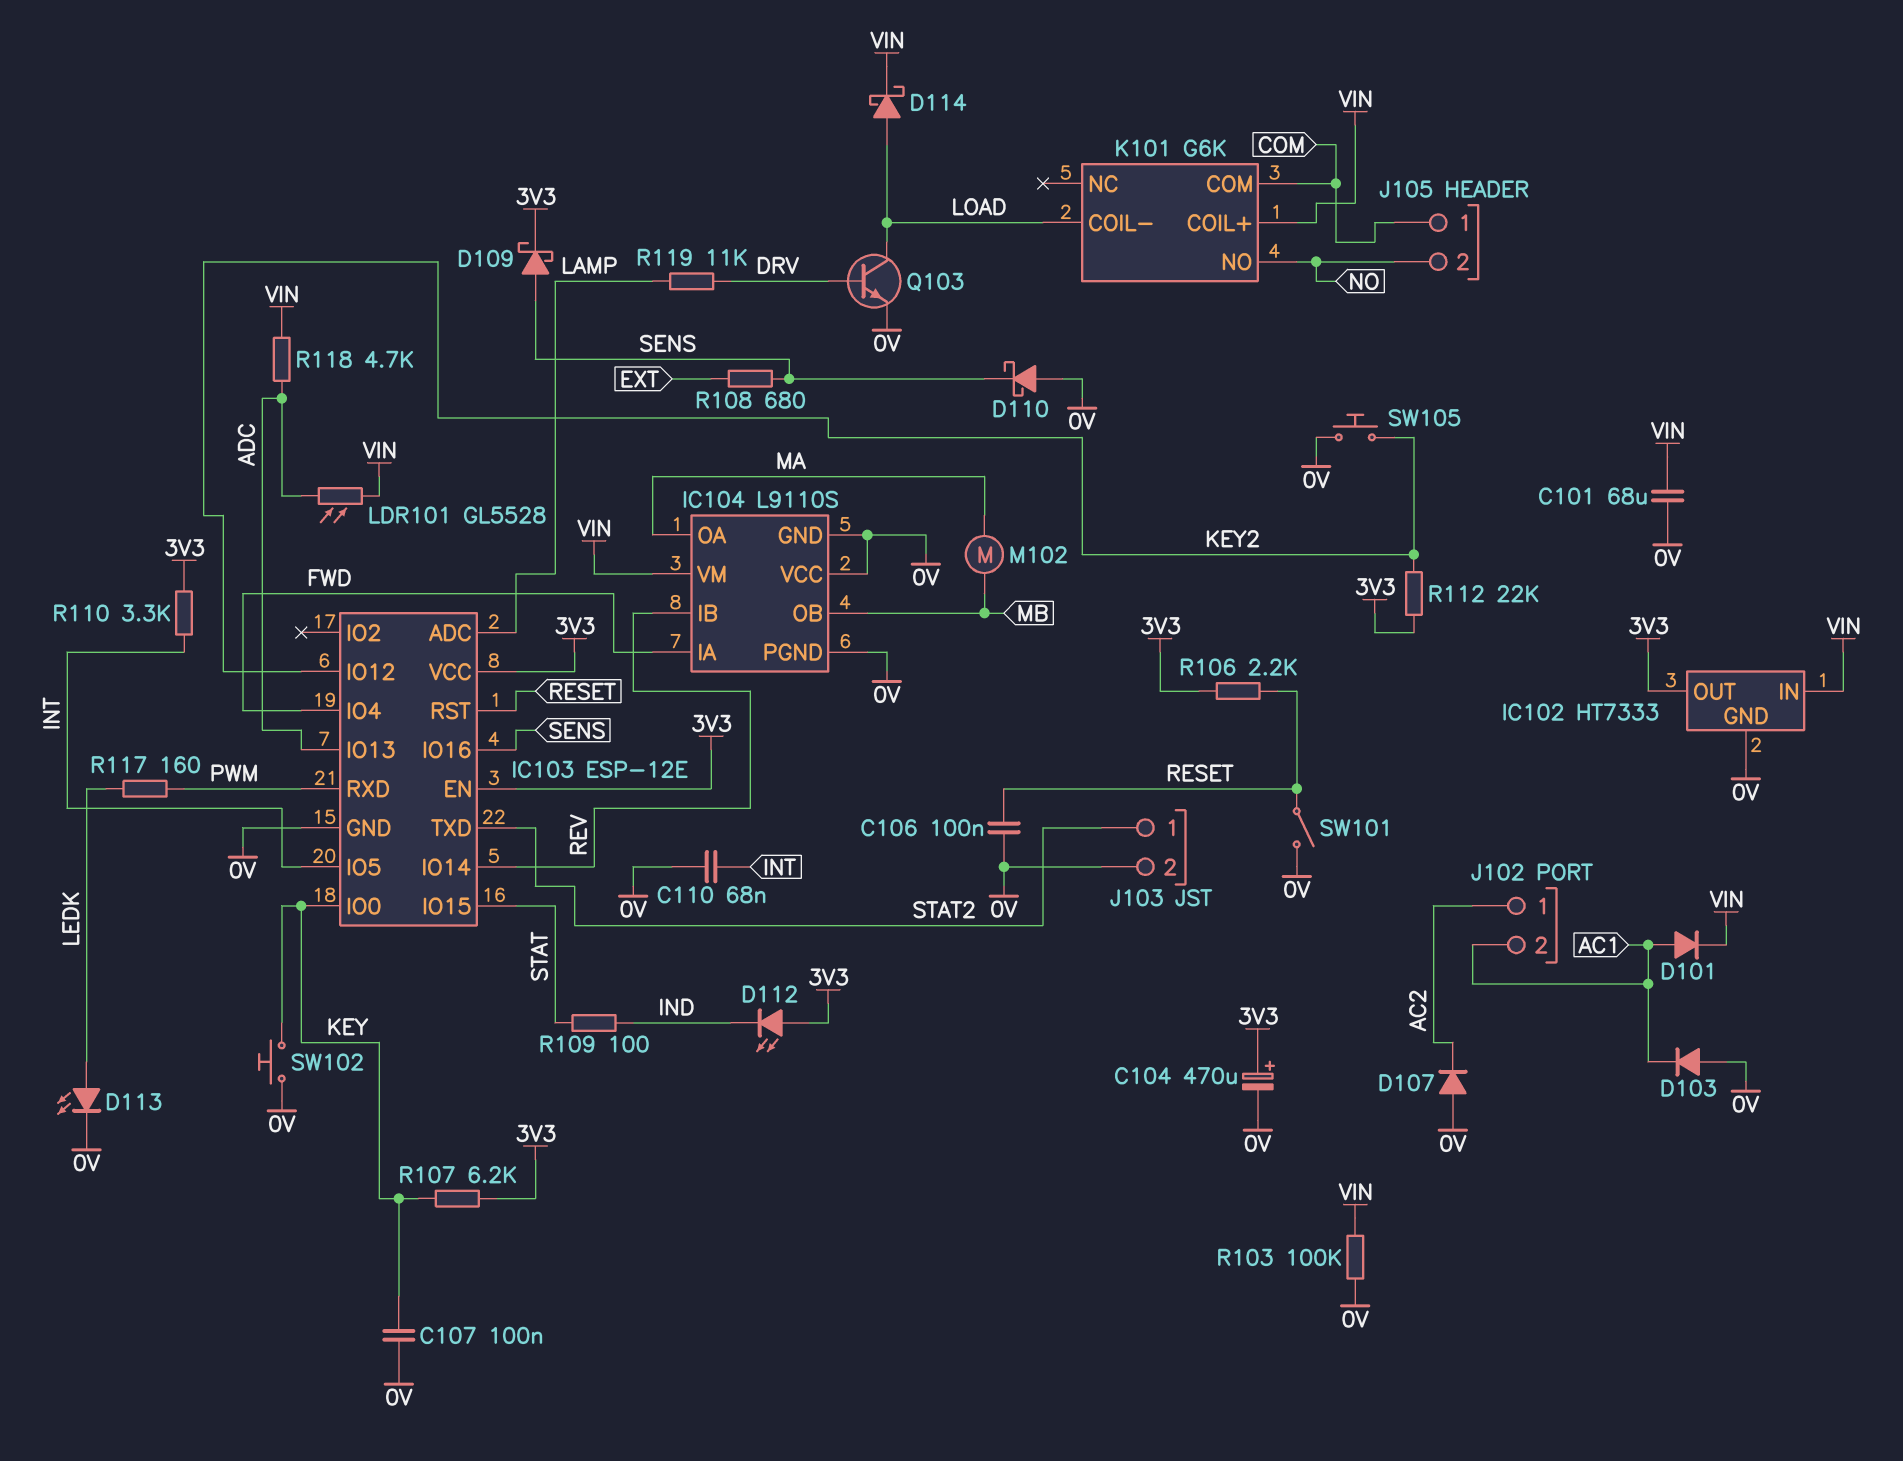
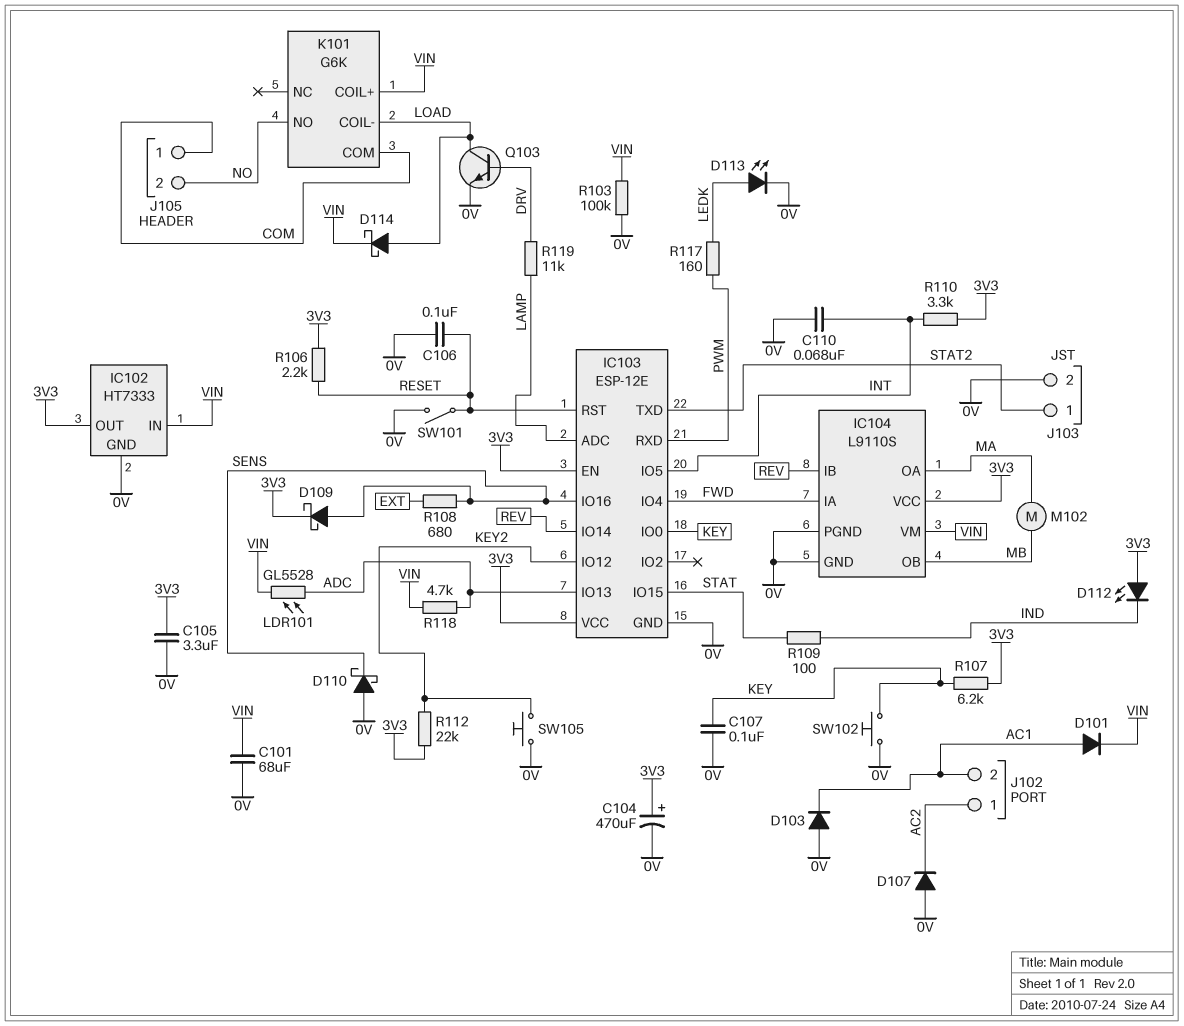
C105: none -> 3.3uF (0V, 3V3)
IC104 pin VCC: 0V -> 3V3

